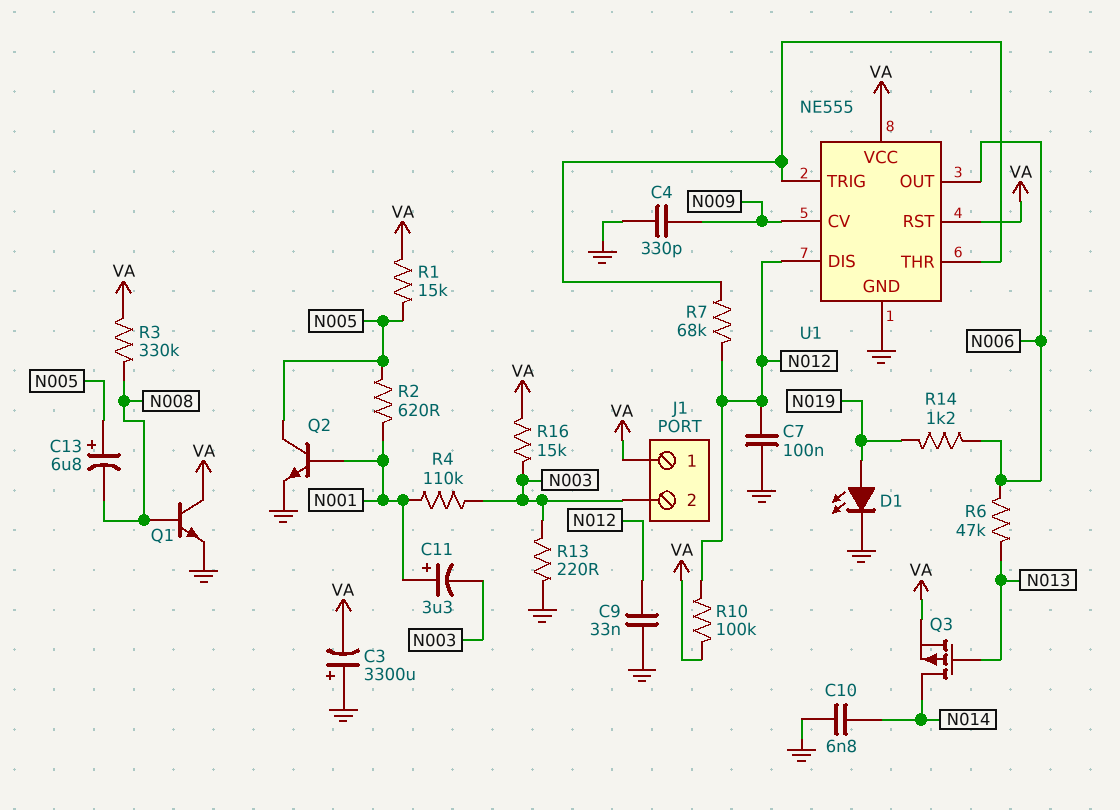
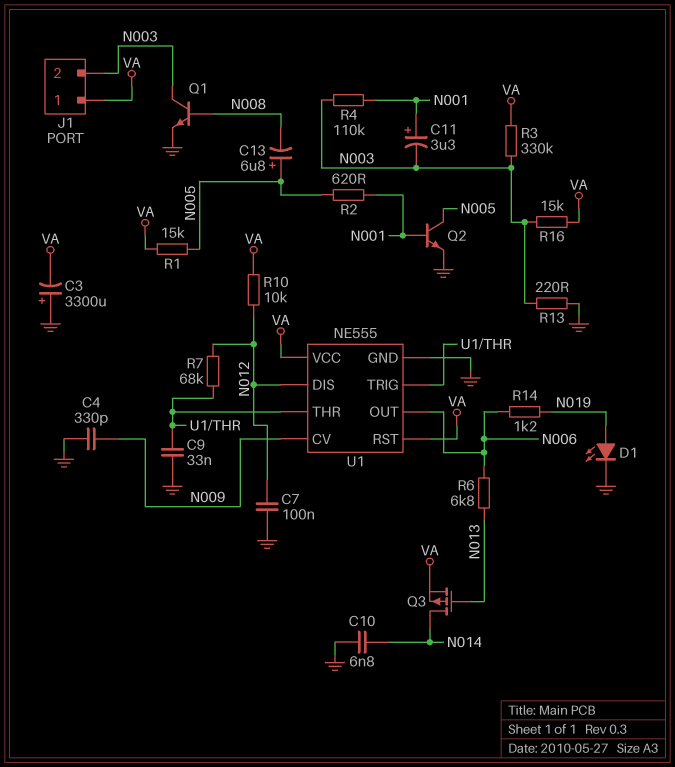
C9: 33nF (GND, N012) -> 33nF (GND, U1/THR)
Q1: NPN (B N008, C VA, E GND) -> NPN (B N008, C N003, E GND)
R3: 330k (N008, VA) -> 330k (N003, VA)
R6: 47k (N006, N013) -> 6.8k (N006, N013)
R10: 100k (N012, VA) -> 10k (N012, VA)

